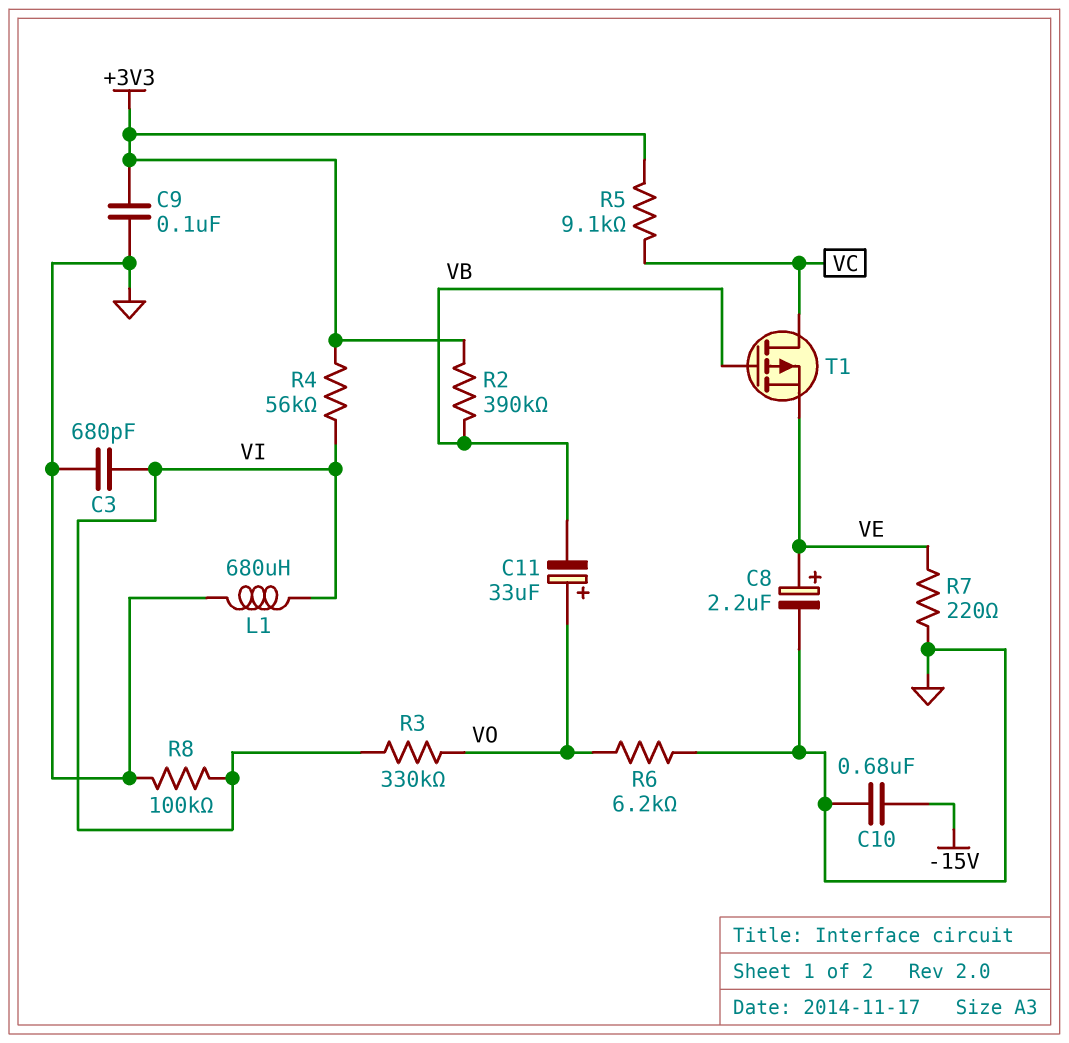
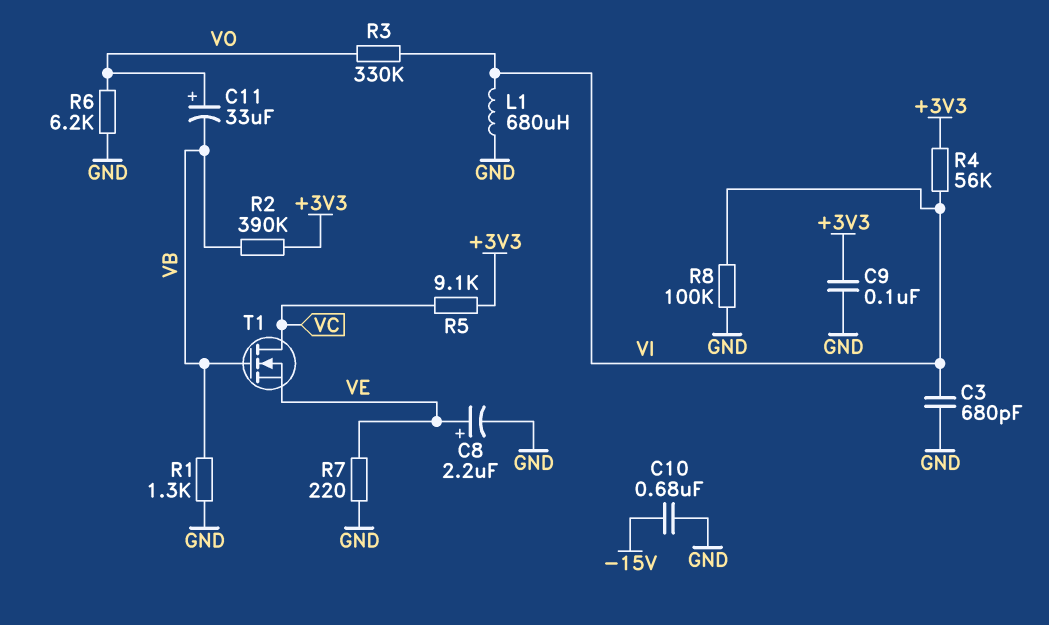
R1: none -> 1.3k (GND, VB)
T1: PMOS (G VB, D VC, S VE) -> NMOS (G VB, D VC, S VE)

